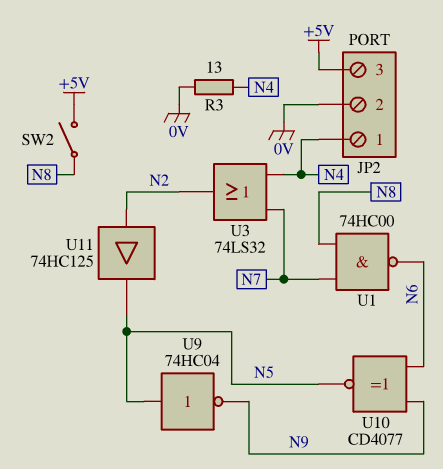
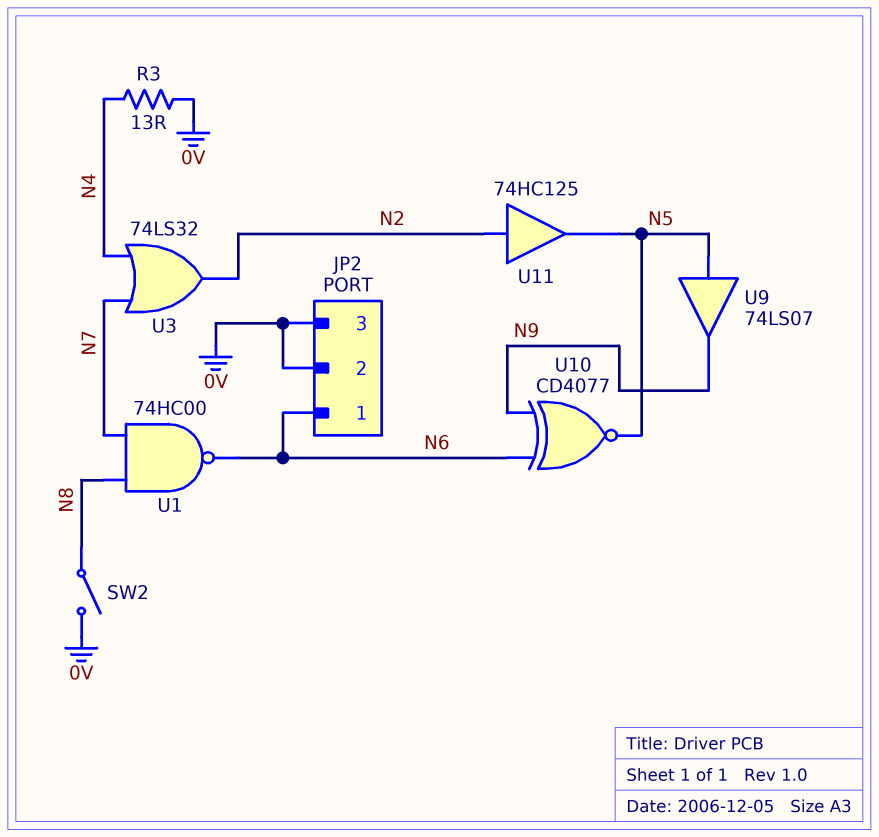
JP2 pin 1: N4 -> N6
JP2 pin 3: +5V -> 0V
SW2: switch (+5V, N8) -> switch (0V, N8)
U9: NOT 74HC04 (in N5, out N9) -> buffer 74LS07 (in N5, out N9)

